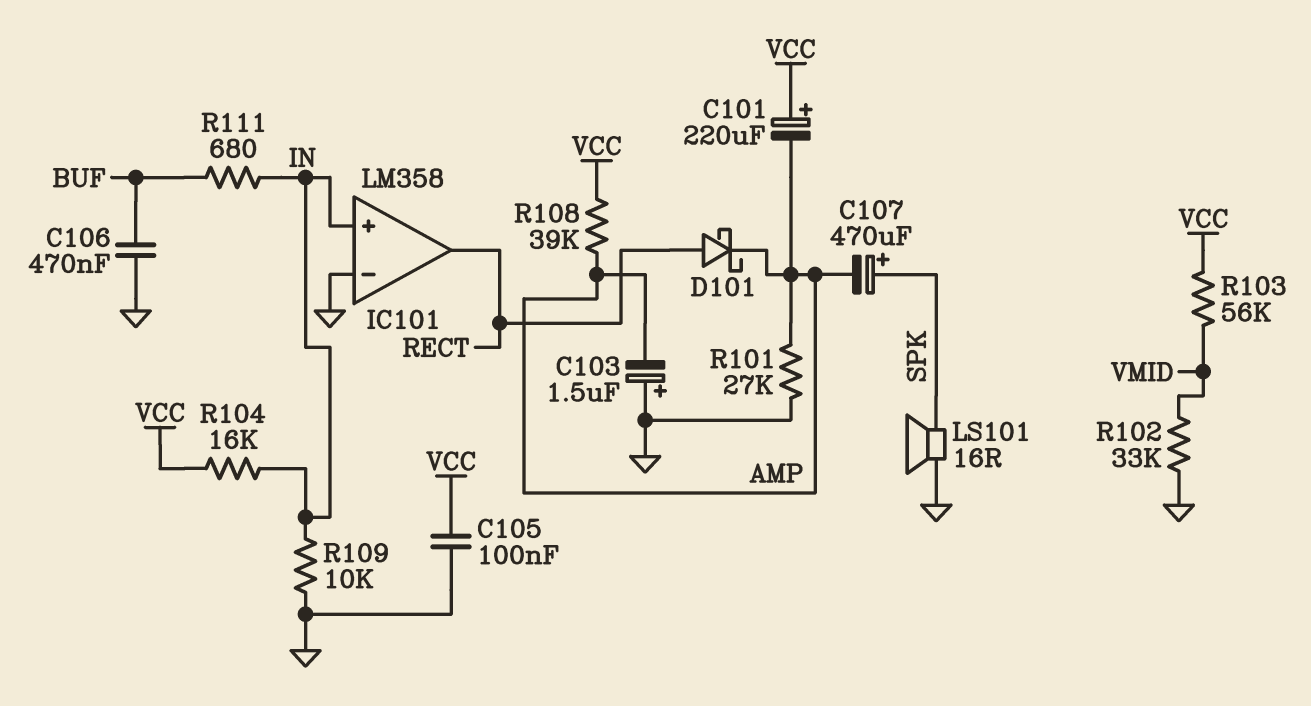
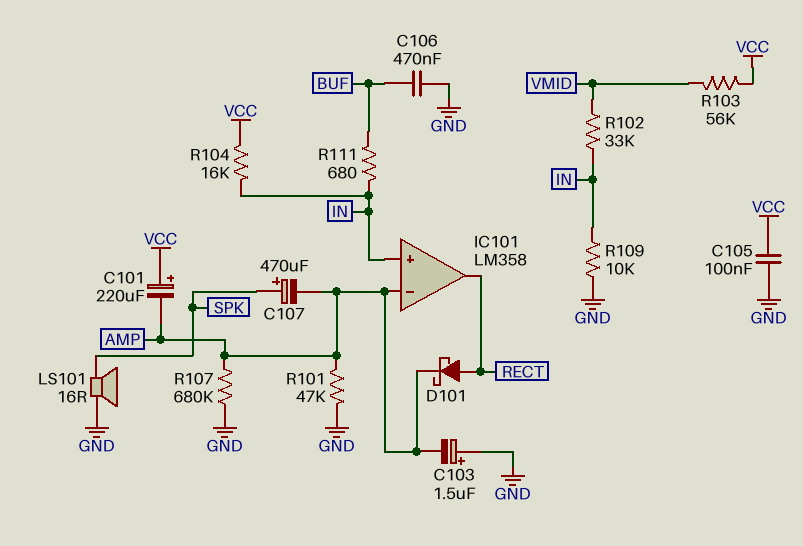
IC101 pin in-: GND -> AMP
R101: 27k (AMP, GND) -> 47k (AMP, GND)
R102: 33k (GND, VMID) -> 33k (IN, VMID)
R107: none -> 680k (AMP, GND)
R108: 39k (AMP, VCC) -> none

